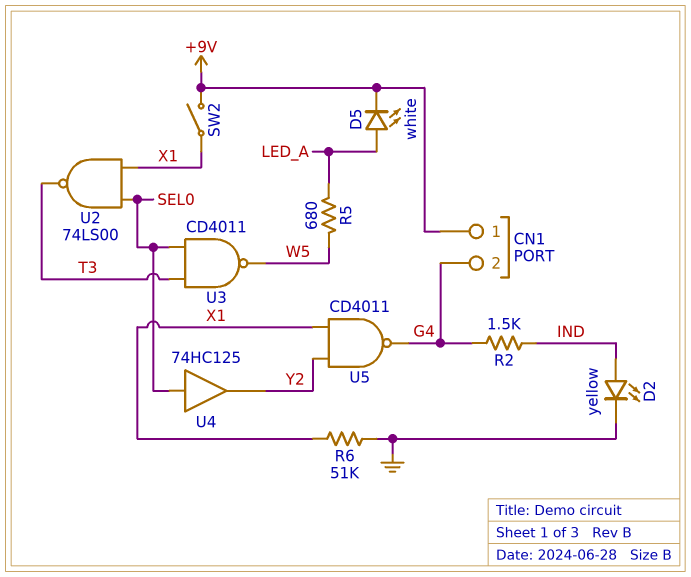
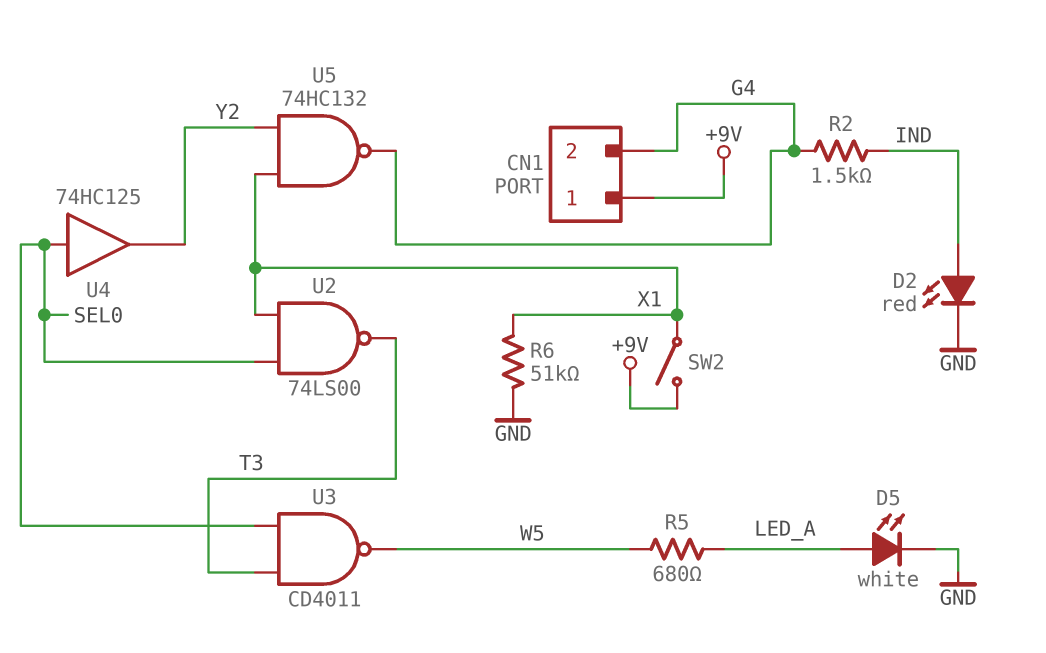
D2: LED yellow (A IND, K GND) -> LED red (A IND, K GND)
D5: LED white (A LED_A, K +9V) -> LED white (A LED_A, K GND)
U5: NAND CD4011 (in X1, in Y2, out G4) -> NAND 74HC132 (in X1, in Y2, out G4)

